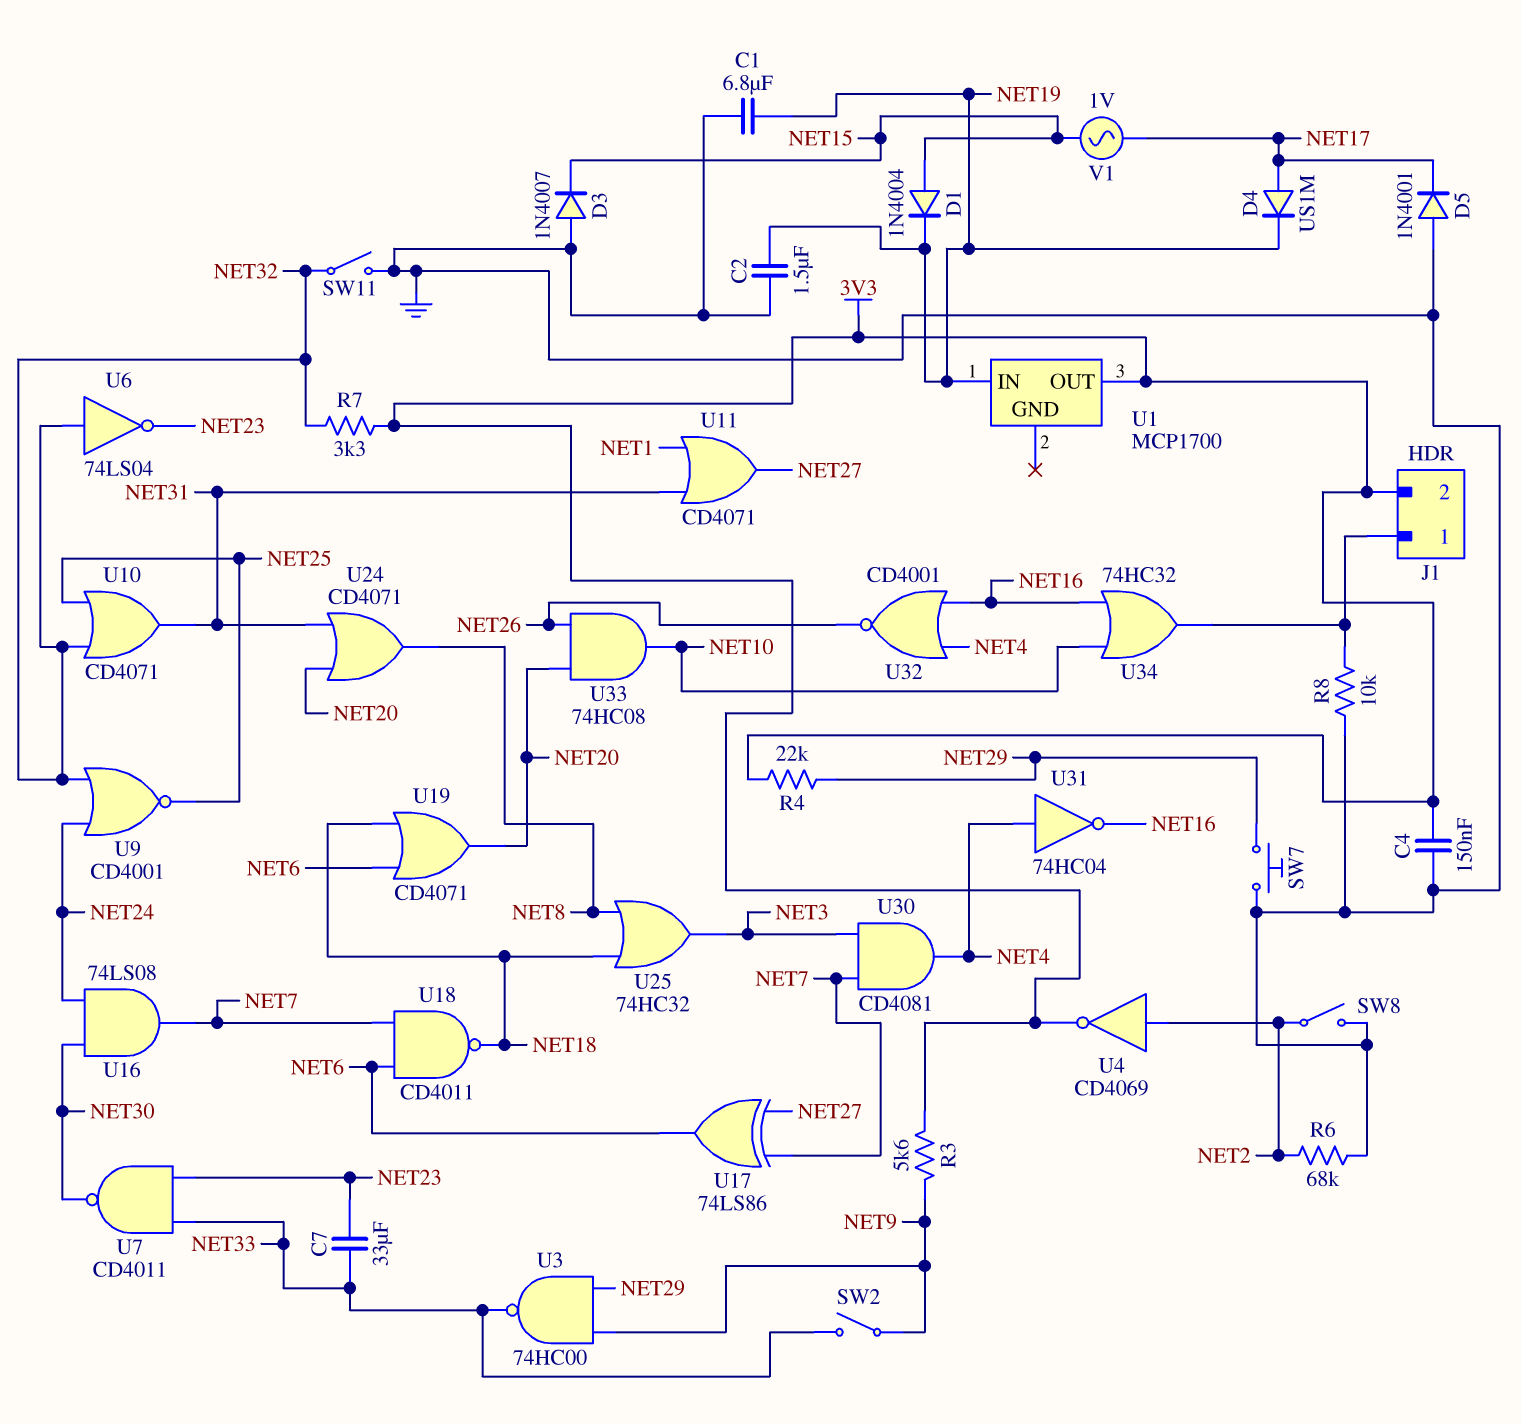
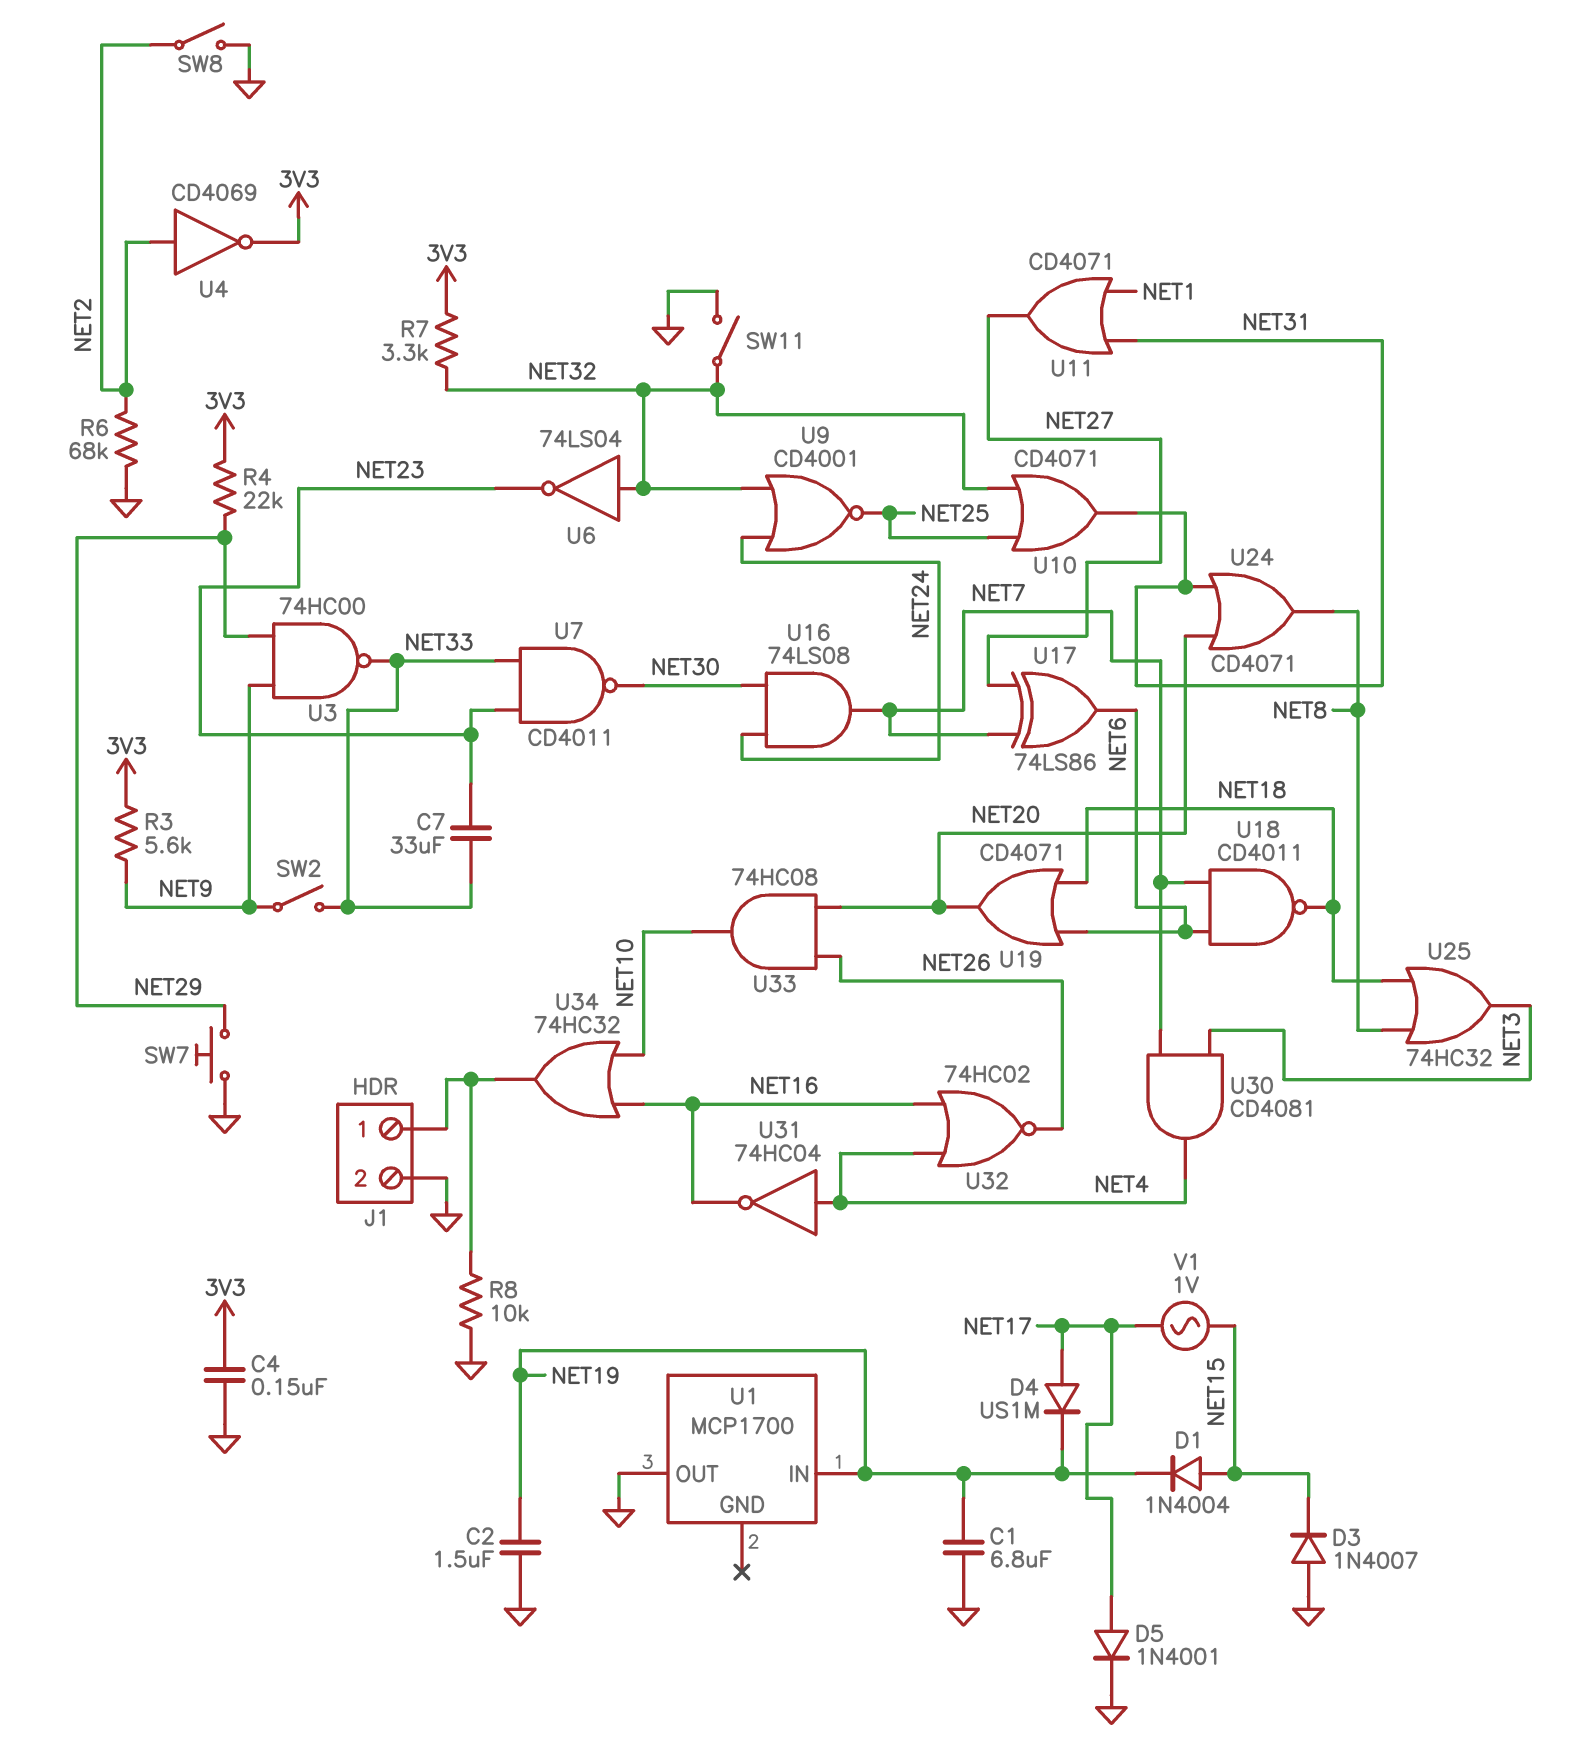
D5: diode 1N4001 (A GND, K NET17) -> diode 1N4001 (A NET17, K GND)
J1 pin 2: 3V3 -> GND
U1 pin OUT: 3V3 -> GND
U32: NOR CD4001 (in NET4, in NET16, out NET26) -> NOR 74HC02 (in NET4, in NET16, out NET26)

